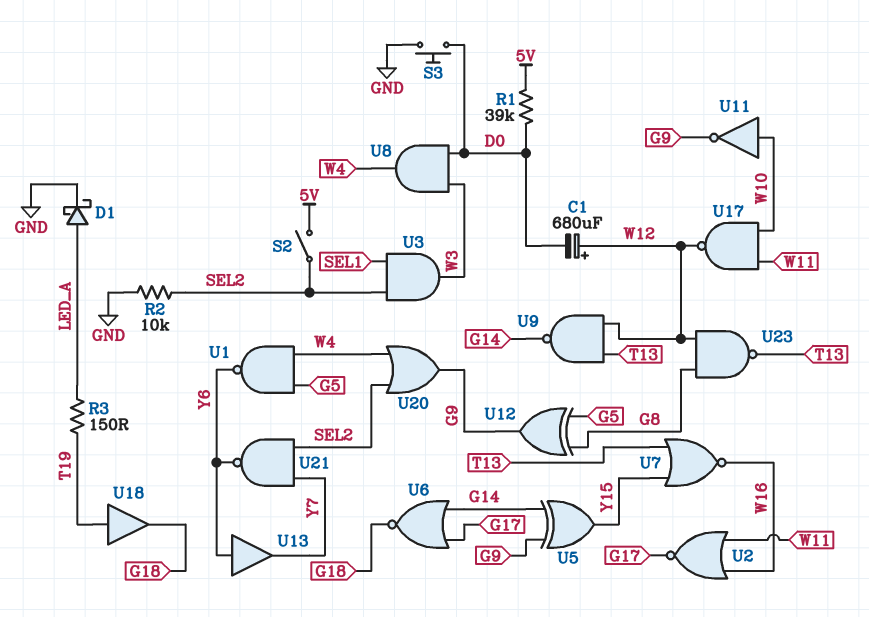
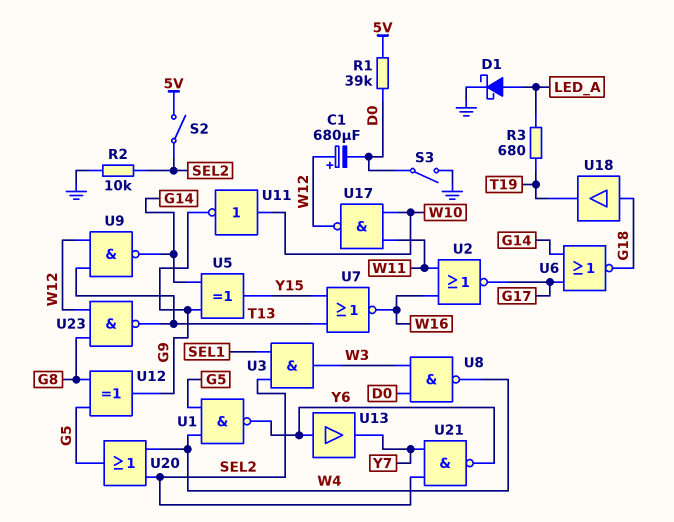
R3: 150 (LED_A, T19) -> 680 (LED_A, T19)
S3: button (D0, GND) -> switch (D0, GND)
U8: AND (in D0, in W3, out W4) -> NAND (in D0, in W3, out W4)
U18: buffer (in T19, out G18) -> buffer (in G18, out T19)
U20: OR (in SEL2, in W4, out G9) -> OR (in SEL2, in W4, out G5)

